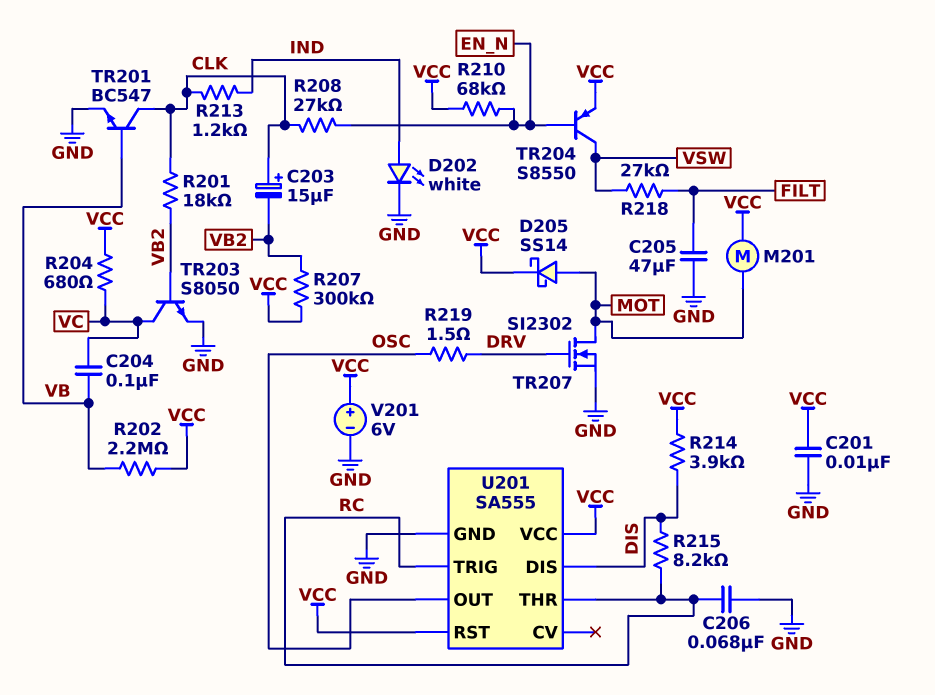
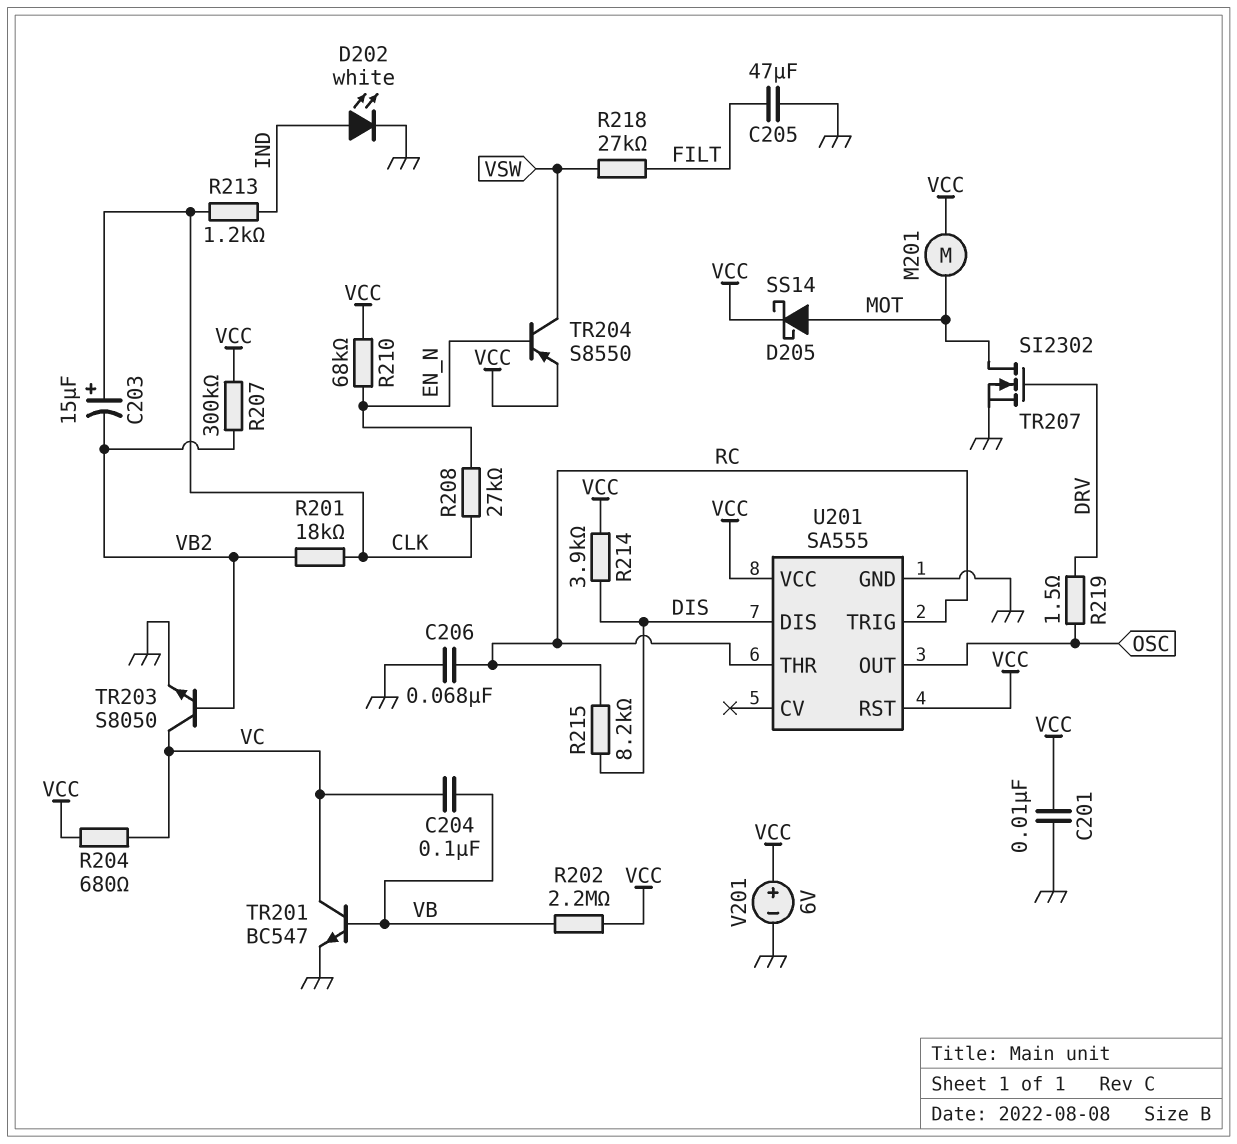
TR201: NPN BC547 (B VB, C CLK, E GND) -> NPN BC547 (B VB, C VC, E GND)

